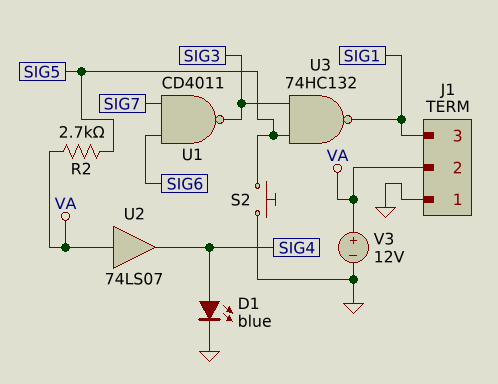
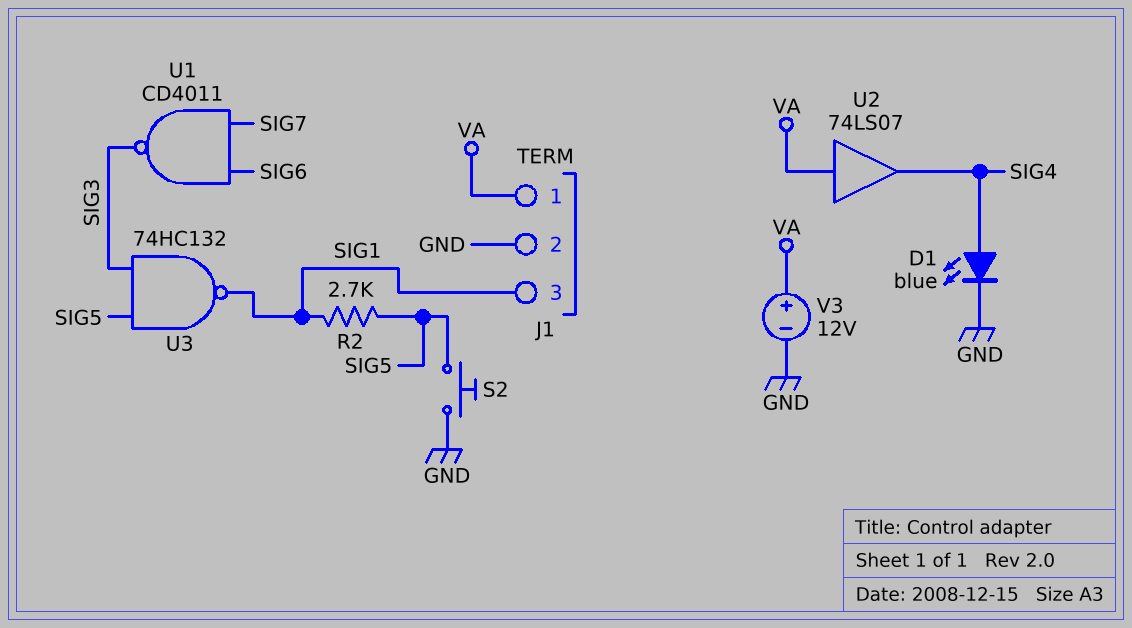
J1 pin 1: GND -> VA
J1 pin 2: VA -> GND
R2: 2.7k (SIG5, VA) -> 2.7k (SIG1, SIG5)

